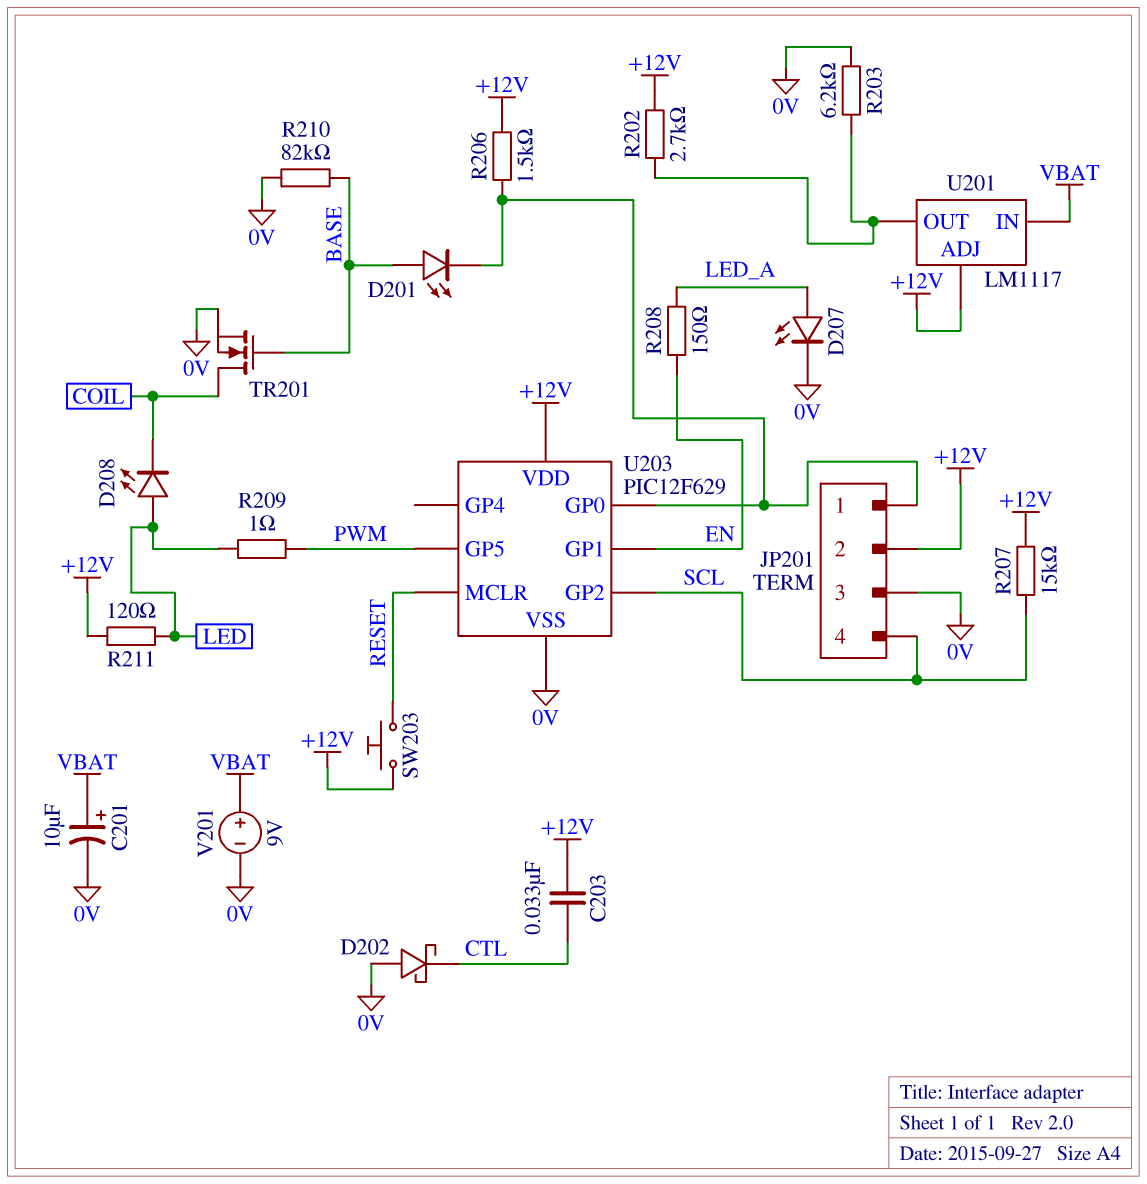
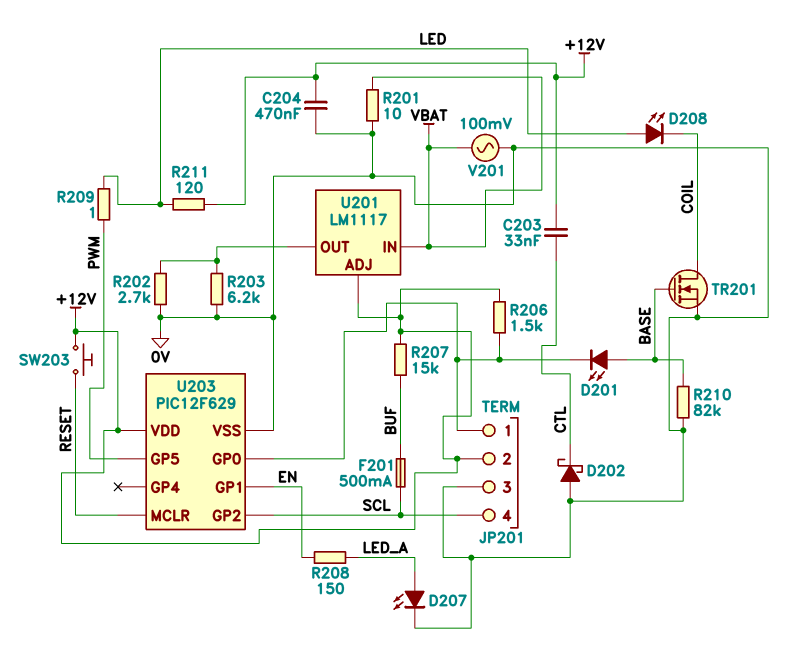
C201: 10uF (plus VBAT, minus 0V) -> none
C204: none -> 470nF (+12V, 0V)
F201: none -> 500mA (BUF, SCL)
R201: none -> 10 (0V, VBAT)
R202: 2.7k (+12V, U201/OUT) -> 2.7k (0V, U201/OUT)
R207: 15k (+12V, SCL) -> 15k (+12V, BUF)
V201: 9V (plus VBAT, minus 0V) -> AC 100mV (0V, VBAT)

